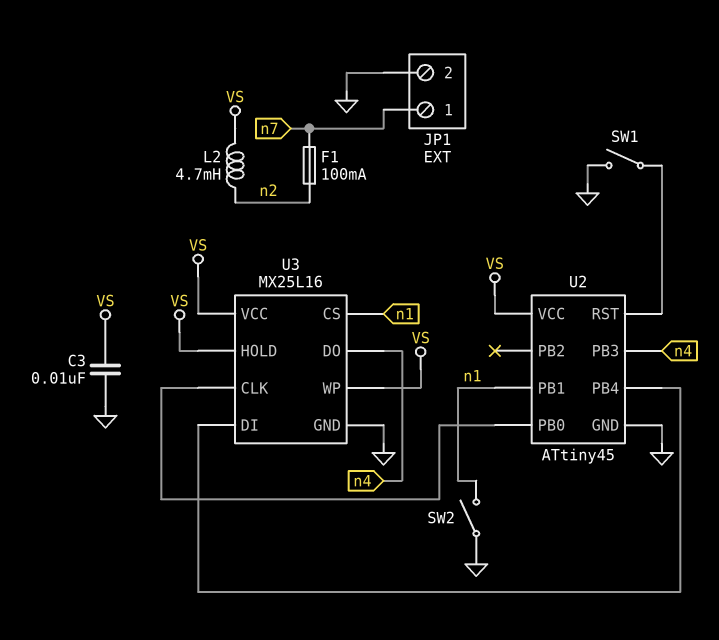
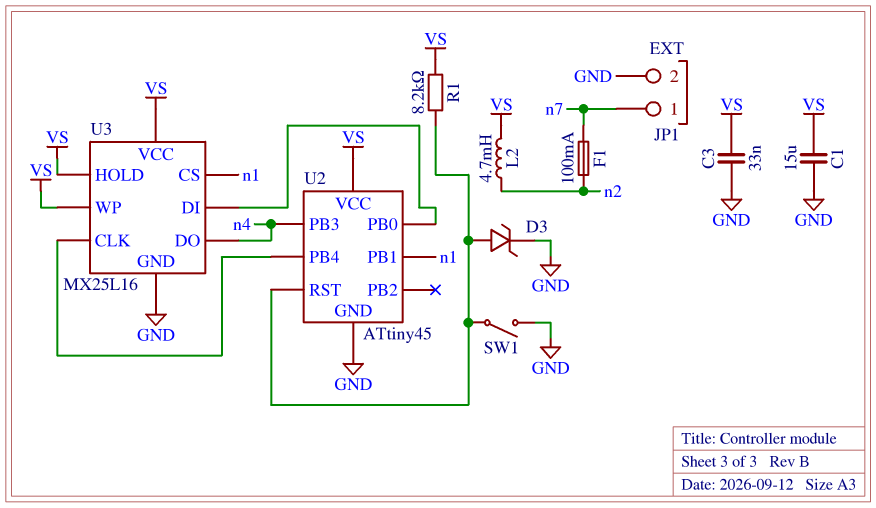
C1: none -> 15uF (GND, VS)
C3: 10nF (GND, VS) -> 33nF (GND, VS)
D3: none -> zener (A U2/RST, K GND)
R1: none -> 8.2k (U2/RST, VS)
SW2: switch (GND, n1) -> none
U3 pin CLK: U2/PB0 -> U2/PB4
U3 pin DI: U2/PB4 -> U2/PB0

